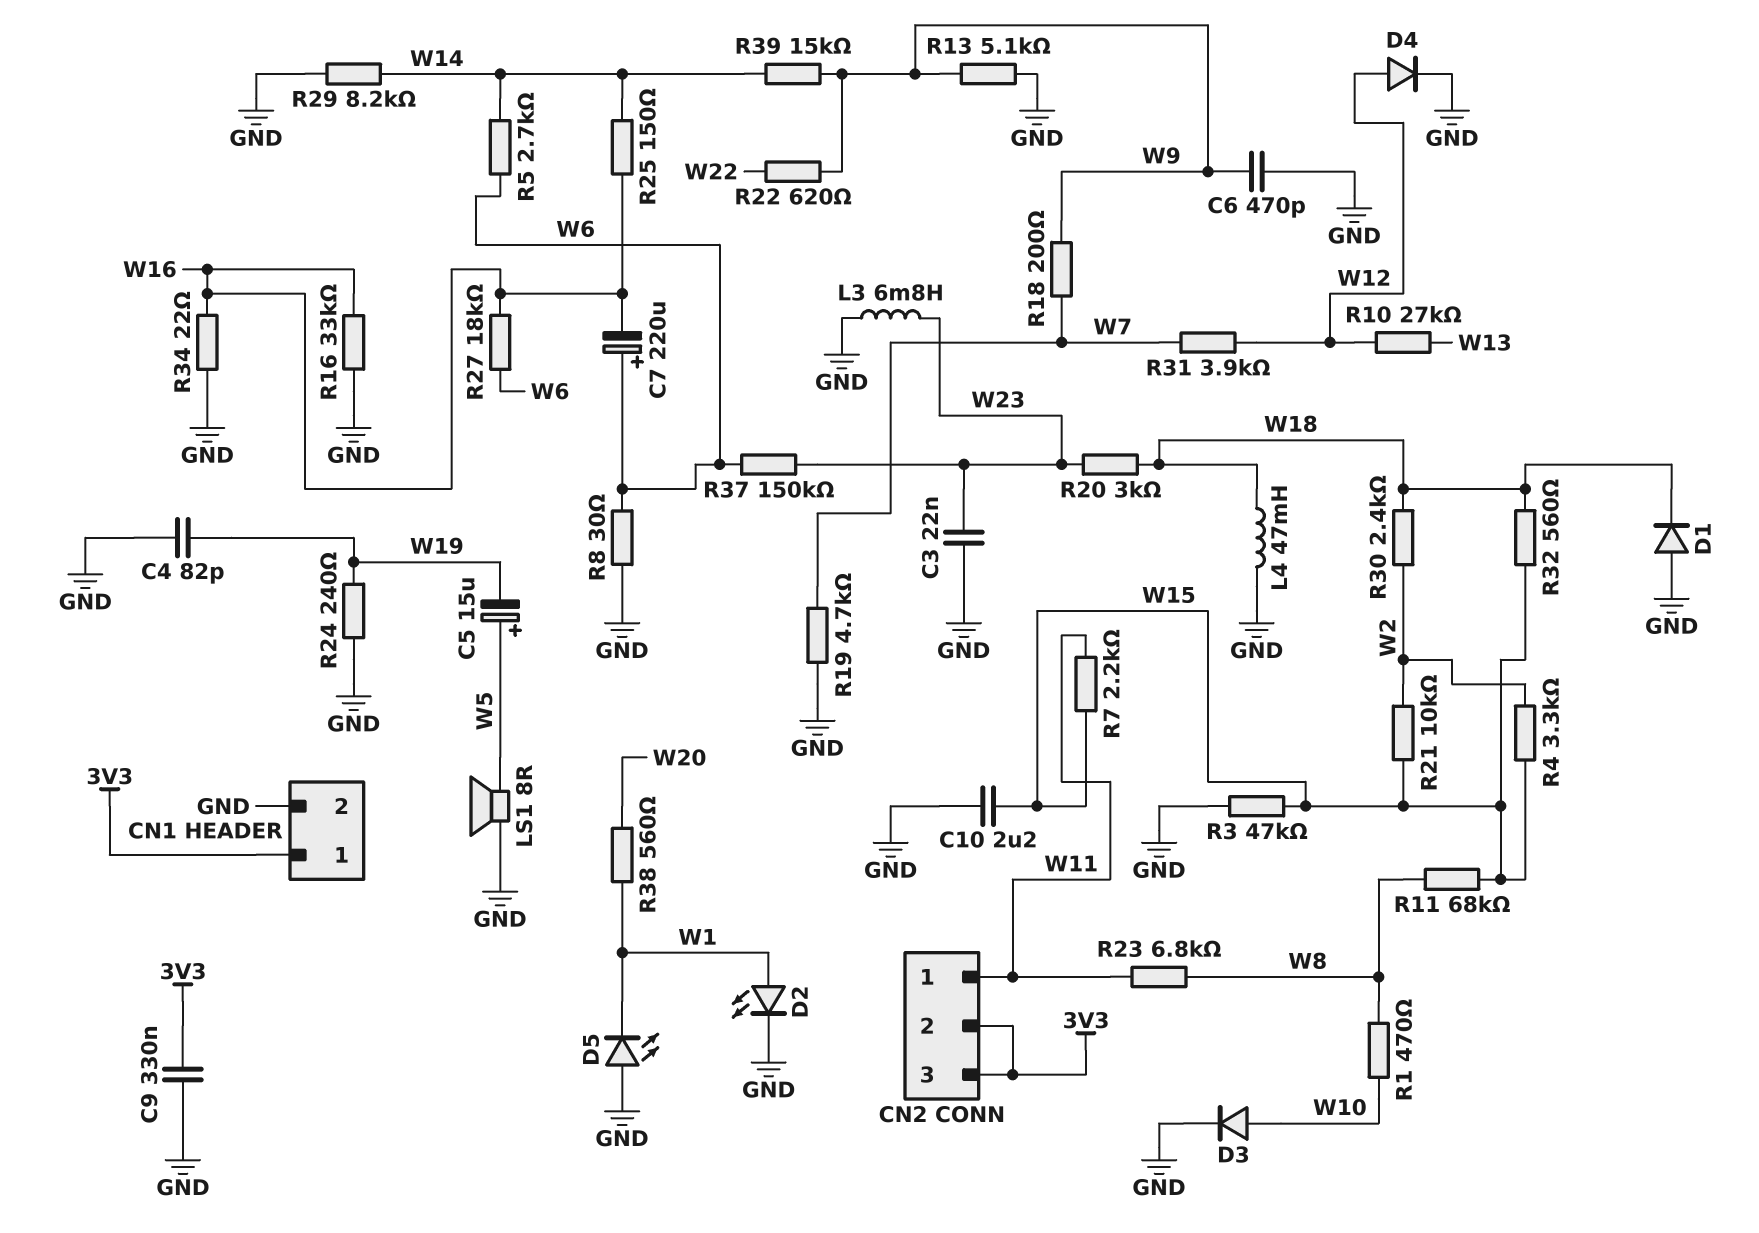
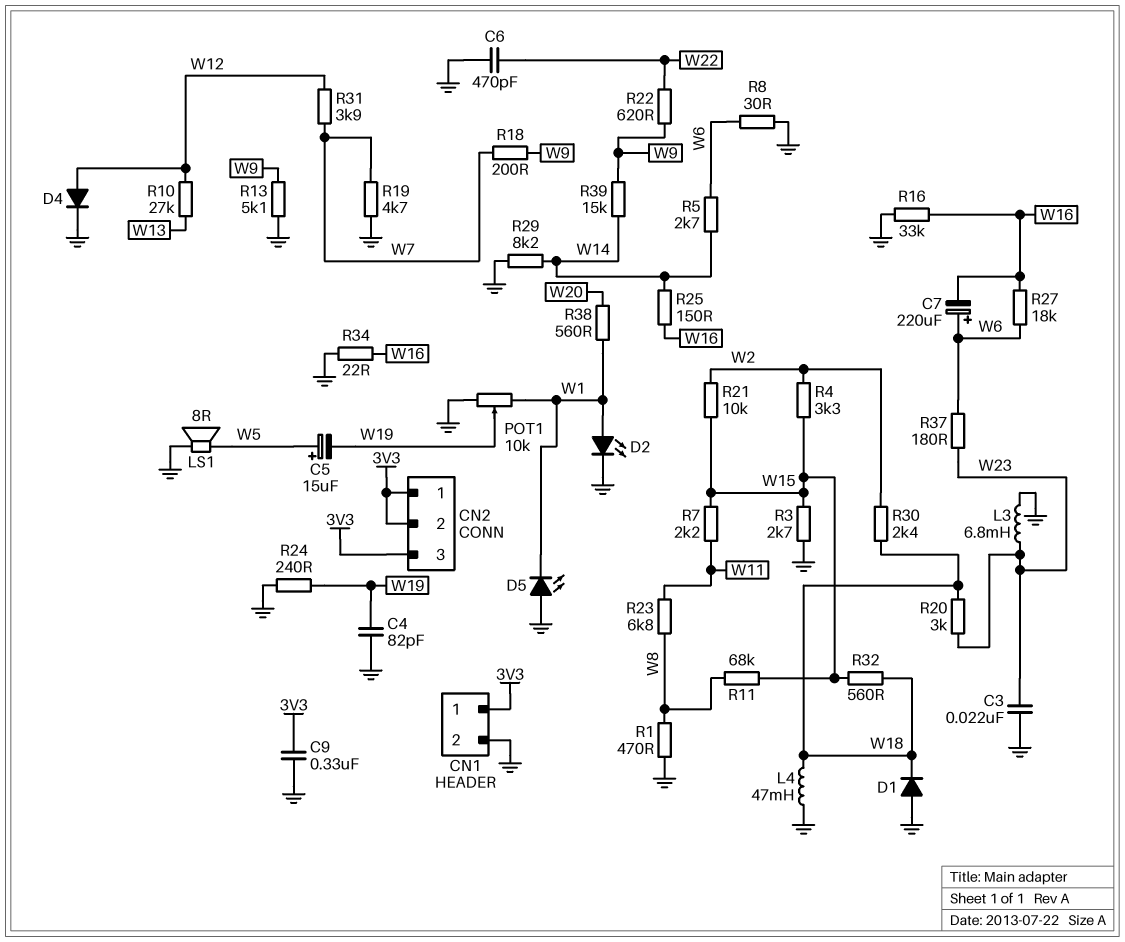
C6: 470pF (GND, W9) -> 470pF (GND, W22)
C10: 2.2uF (GND, W15) -> none
CN2 pin 1: W11 -> 3V3
D3: diode (A W10, K GND) -> none
POT1: none -> 10k (GND, W1, wiper W19)
R1: 470 (W8, W10) -> 470 (GND, W8)
R3: 47k (GND, W15) -> 2.7k (GND, W15)
R37: 150k (W6, W23) -> 180 (W6, W23)

